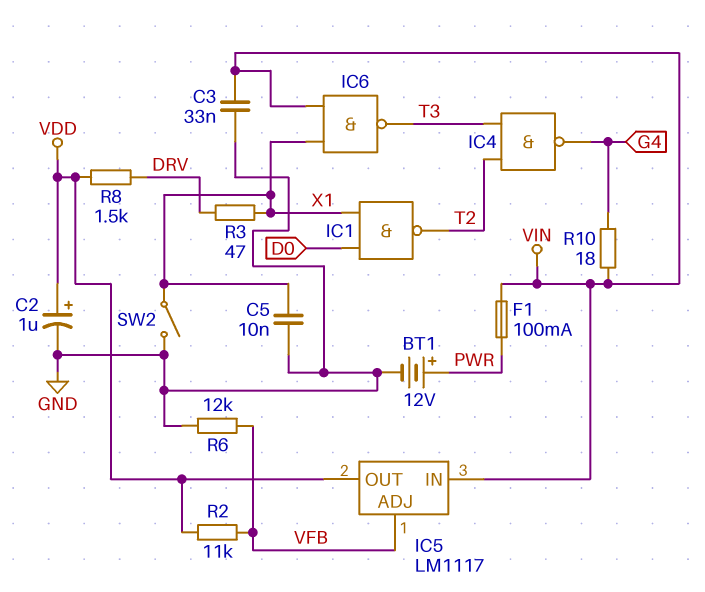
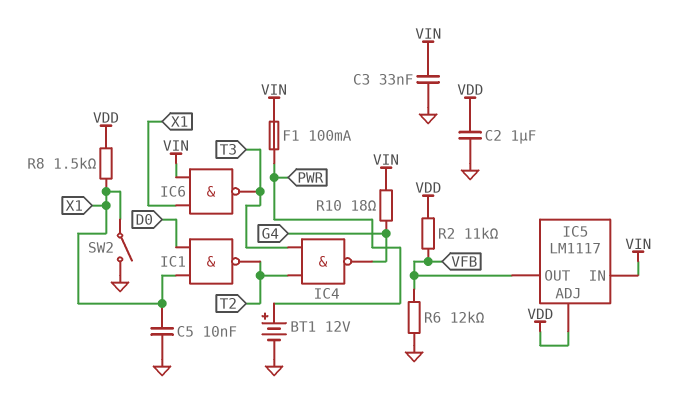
C2: 1uF (plus VDD, minus GND) -> 1uF (GND, VDD)
IC5 pin ADJ: VFB -> VDD
IC5 pin OUT: VDD -> VFB
R3: 47 (DRV, X1) -> none
R8: 1.5k (DRV, VDD) -> 1.5k (VDD, X1)

